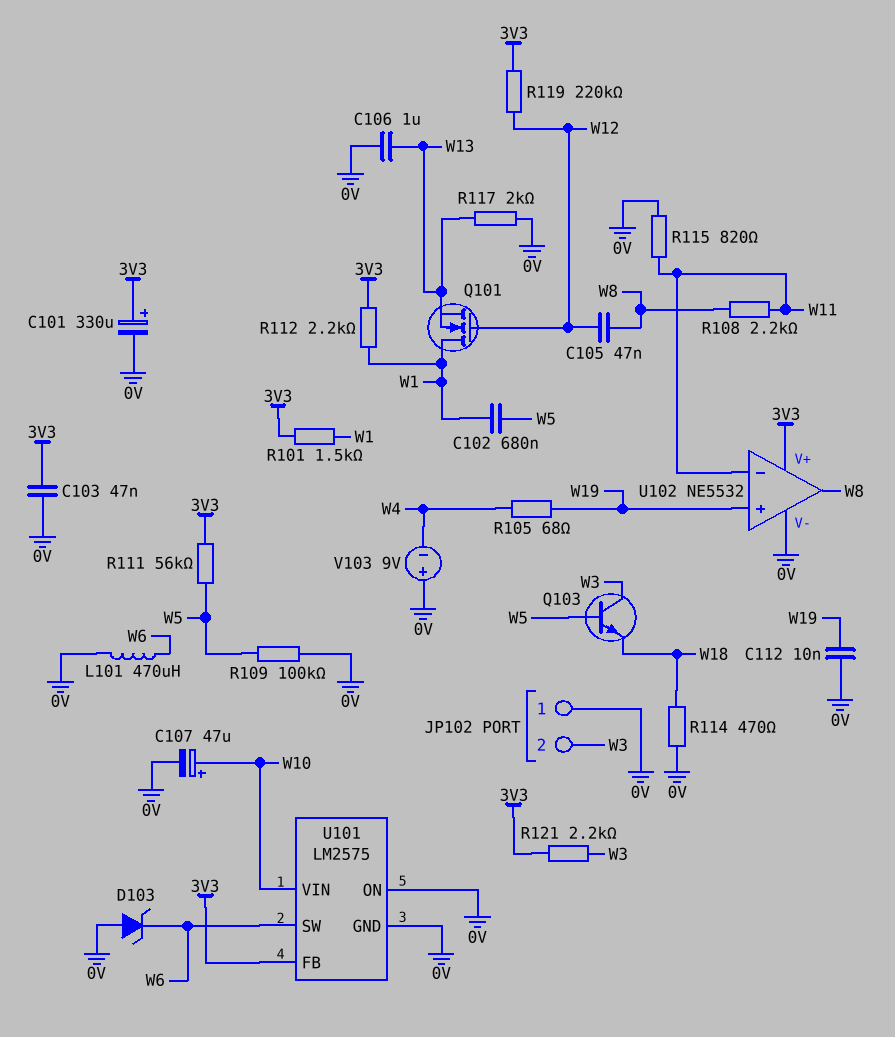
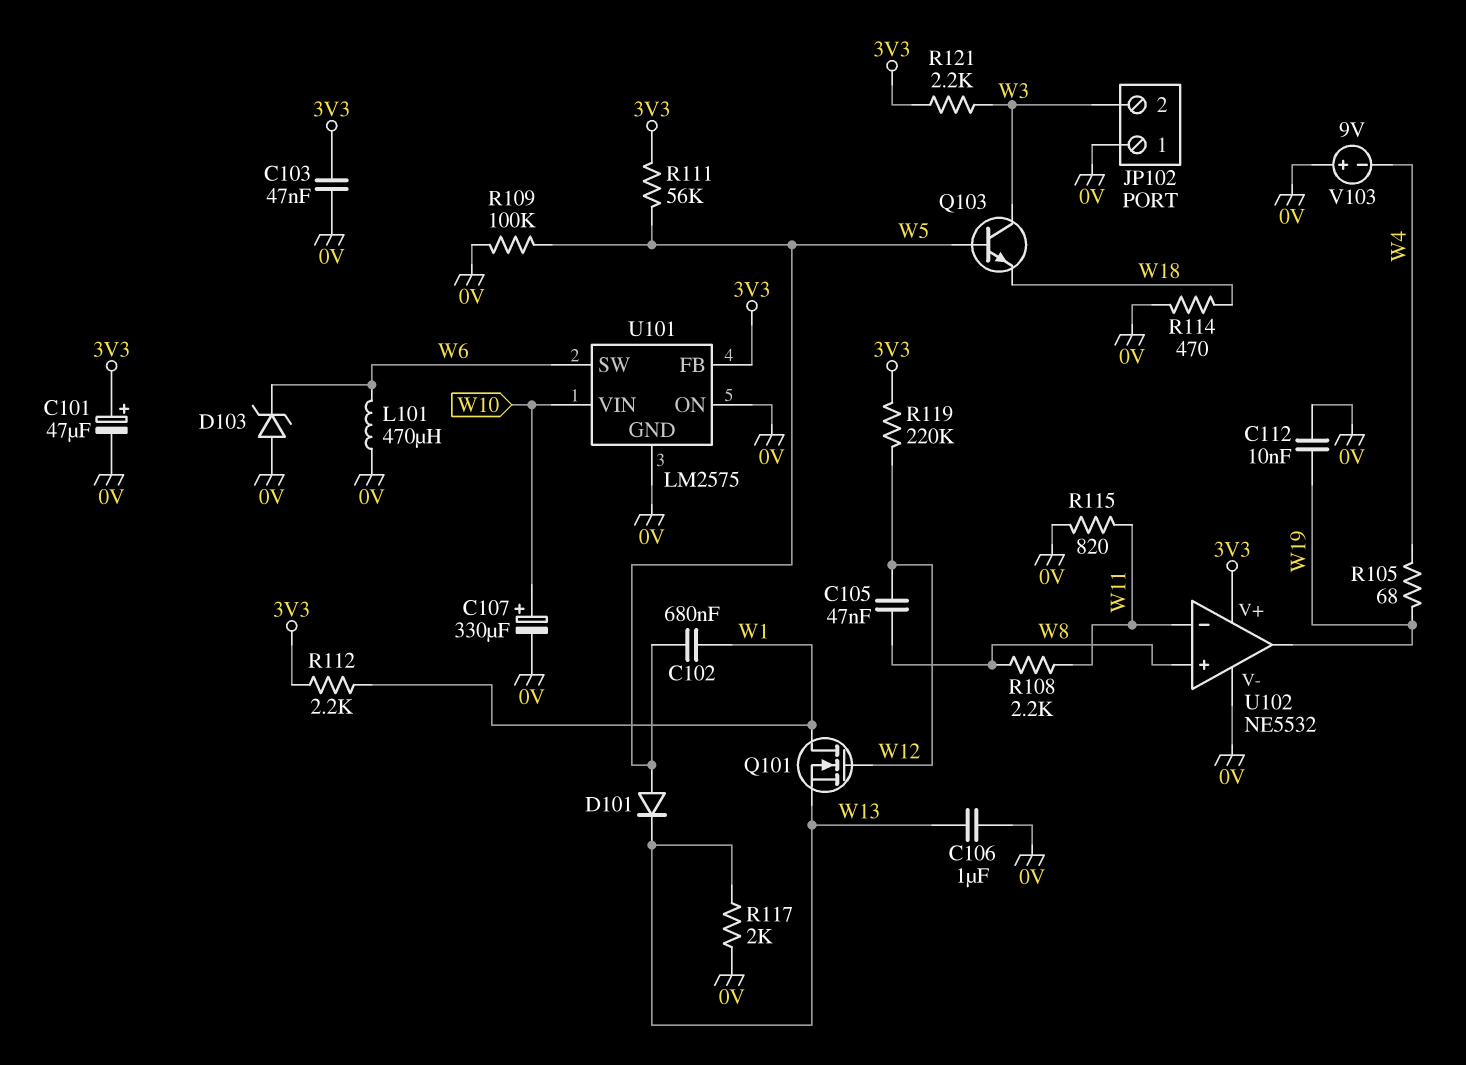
C101: 330uF (plus 3V3, minus 0V) -> 47uF (plus 3V3, minus 0V)
C107: 47uF (plus W10, minus 0V) -> 330uF (plus W10, minus 0V)
D101: none -> diode (A W5, K W13)
R101: 1.5k (3V3, W1) -> none
U102 pin in+: W19 -> W8
U102 pin out: W8 -> W19

